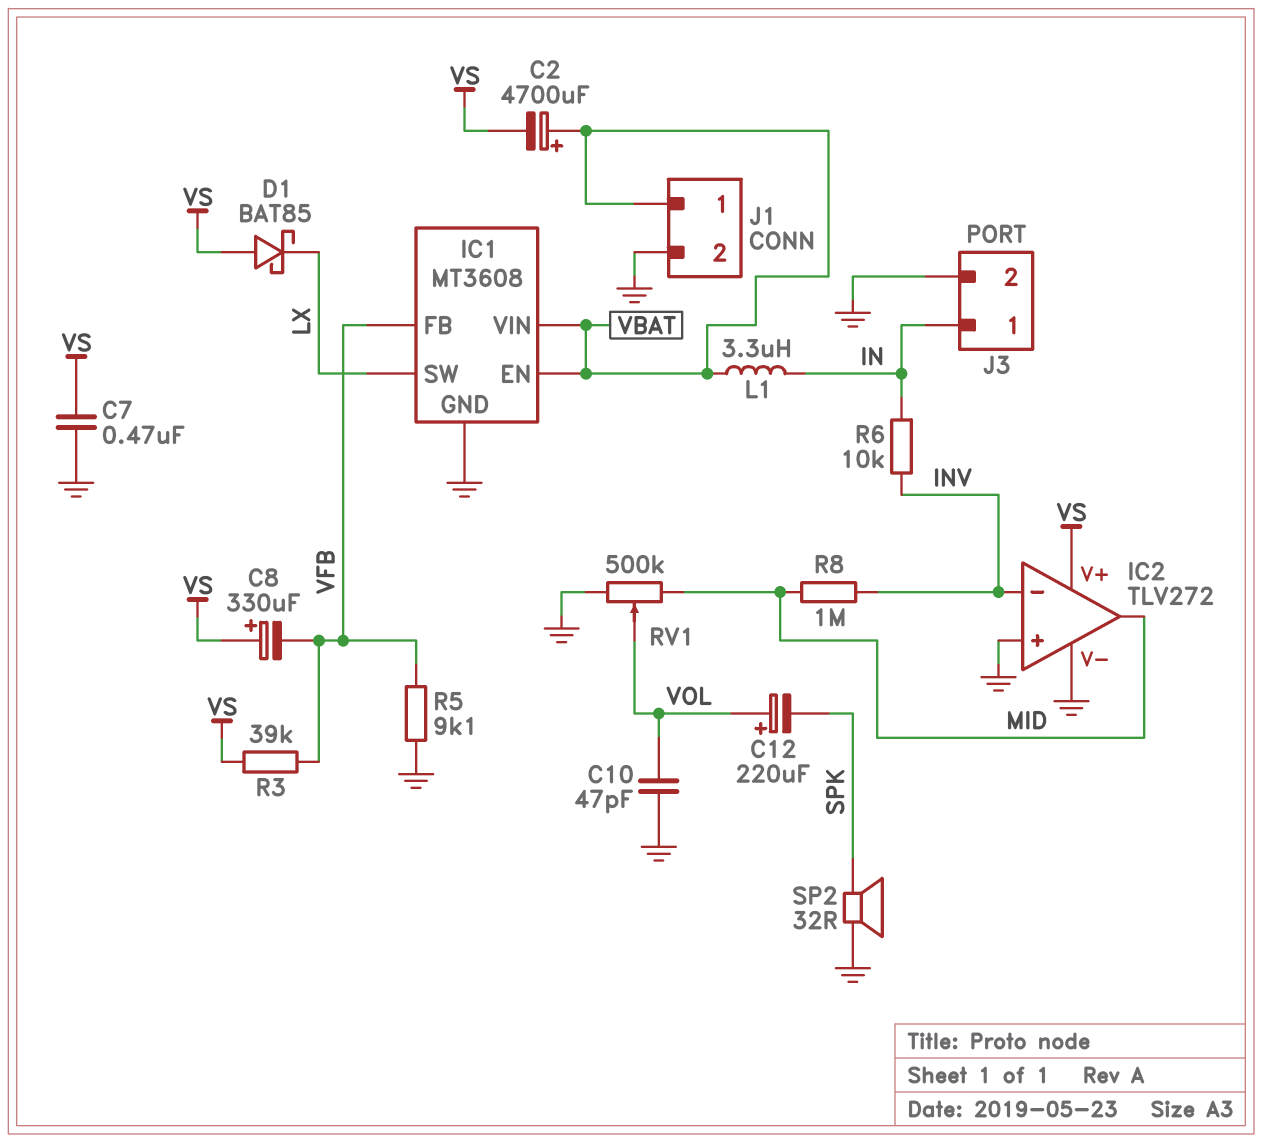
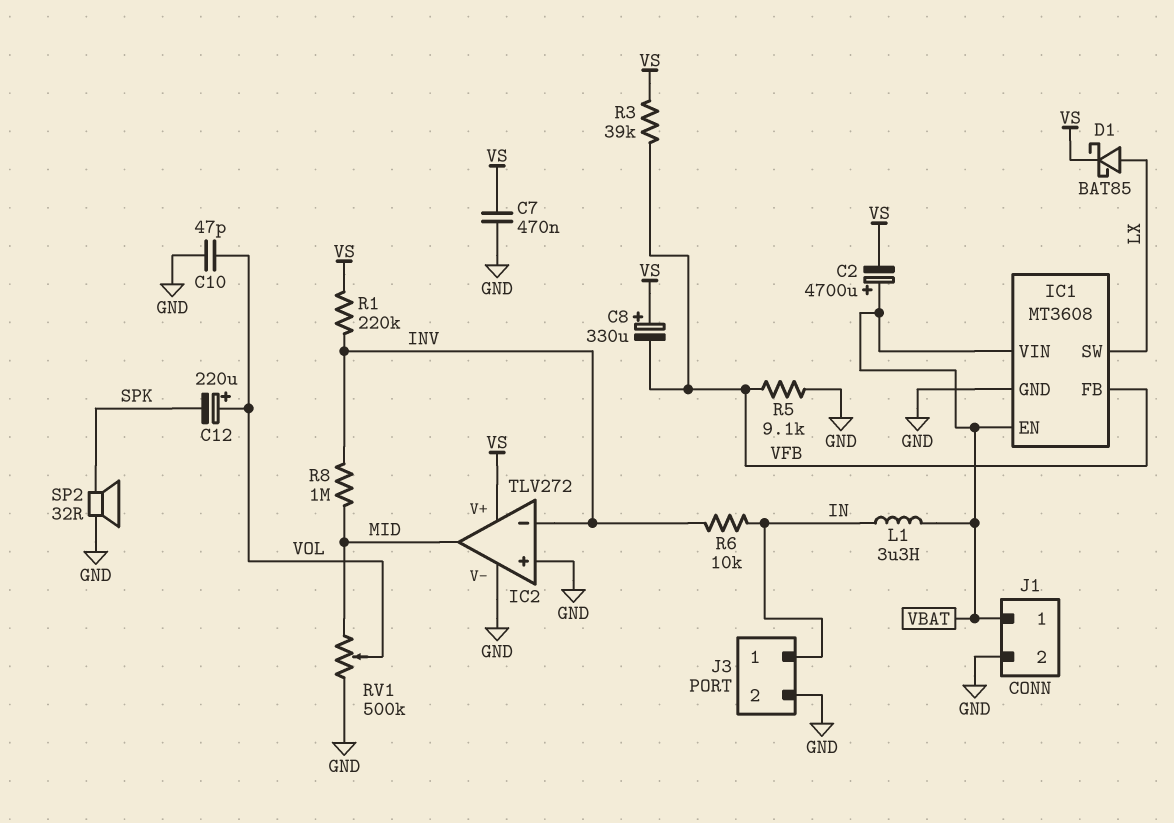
D1: schottky BAT85 (A VS, K LX) -> schottky BAT85 (A LX, K VS)
R1: none -> 220k (INV, VS)

